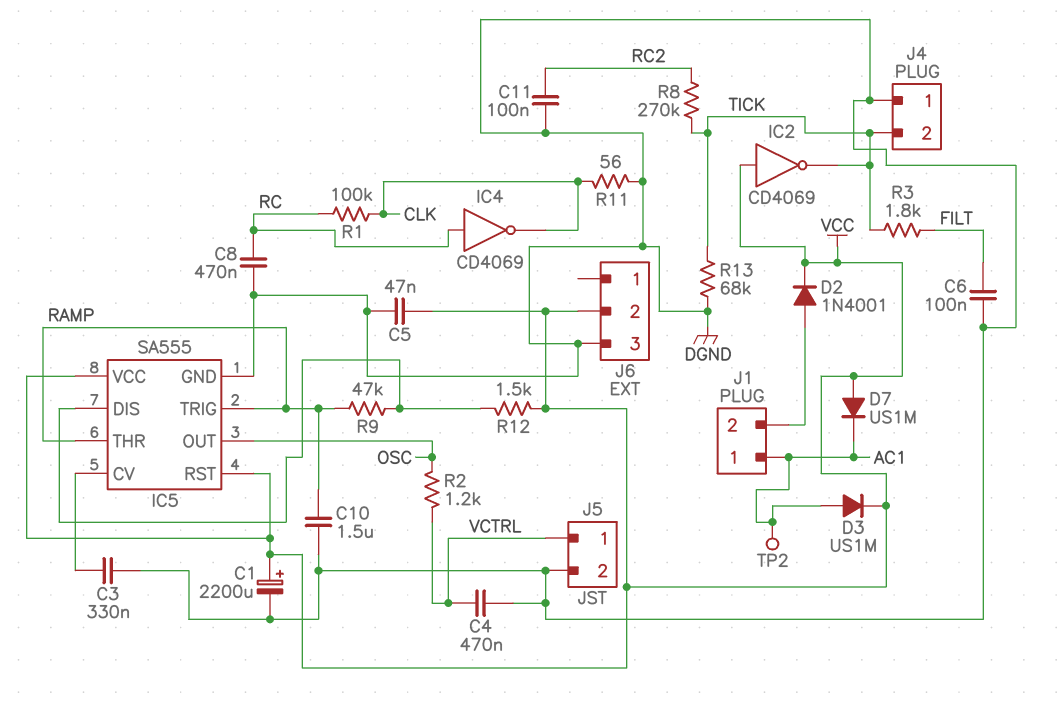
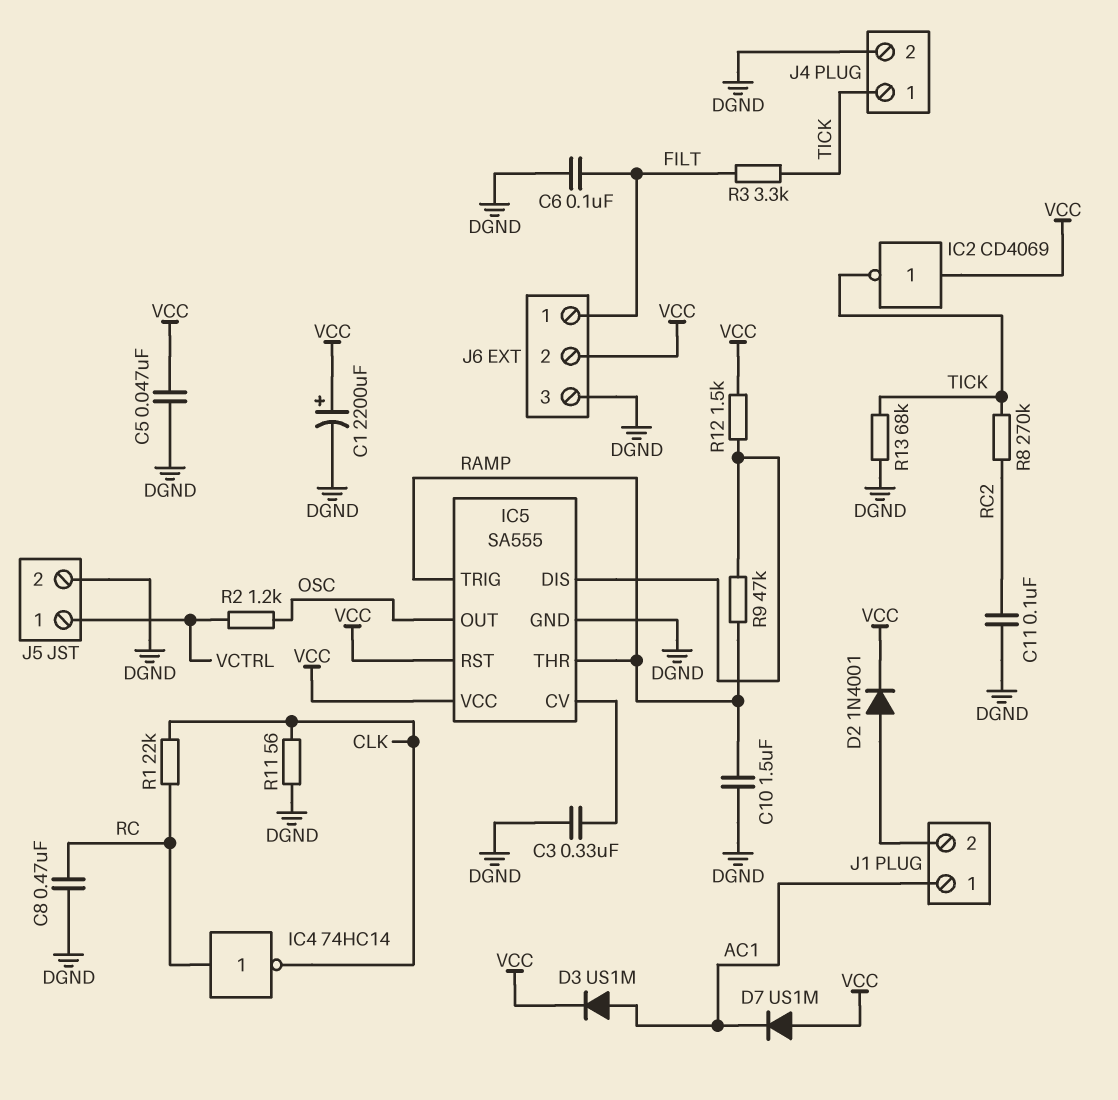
C4: 470nF (DGND, VCTRL) -> none
IC4: NOT CD4069 (in RC, out CLK) -> NOT 74HC14 (in RC, out CLK)
J4 pin 1: DGND -> TICK
J4 pin 2: TICK -> DGND
J6 pin 1: none -> FILT
R1: 100k (CLK, RC) -> 22k (CLK, RC)
R3: 1.8k (FILT, TICK) -> 3.3k (FILT, TICK)
TP2: test point (AC1) -> none

